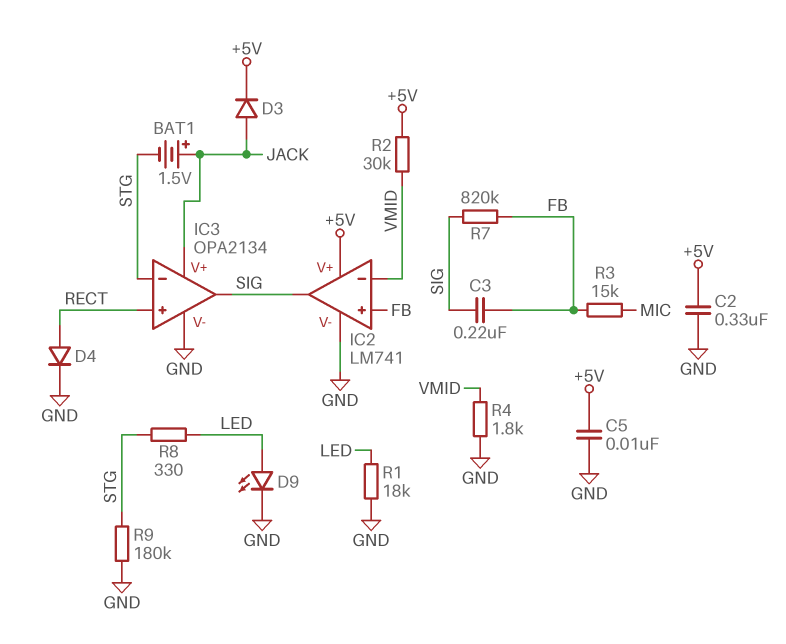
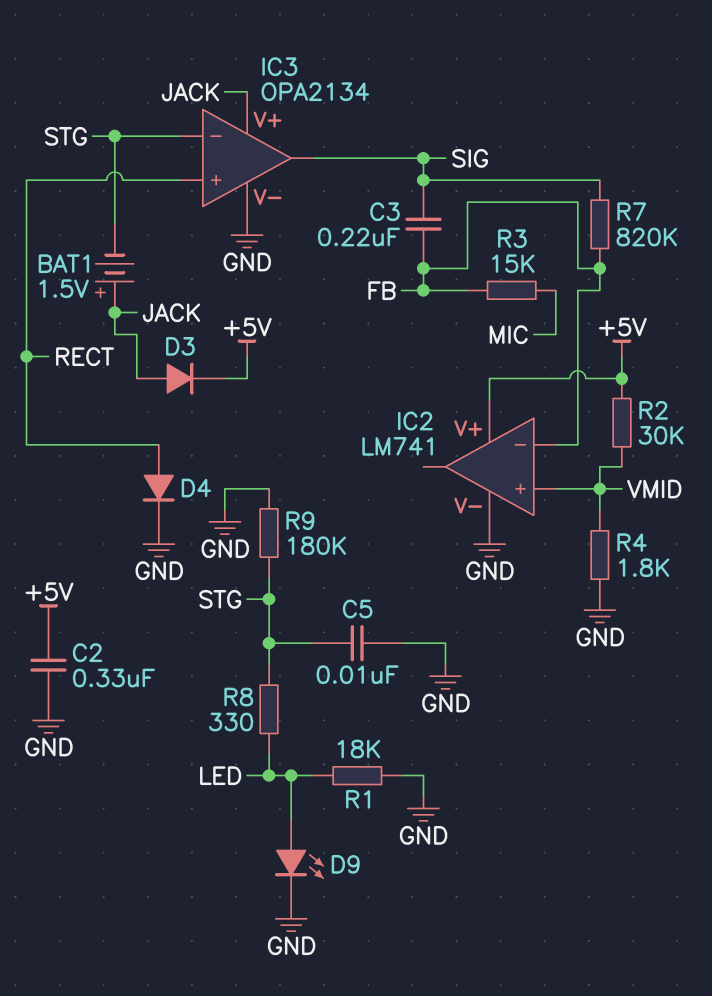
C5: 10nF (+5V, GND) -> 10nF (GND, STG)
IC2 pin in+: FB -> VMID
IC2 pin in-: VMID -> FB
IC2 pin out: SIG -> none

